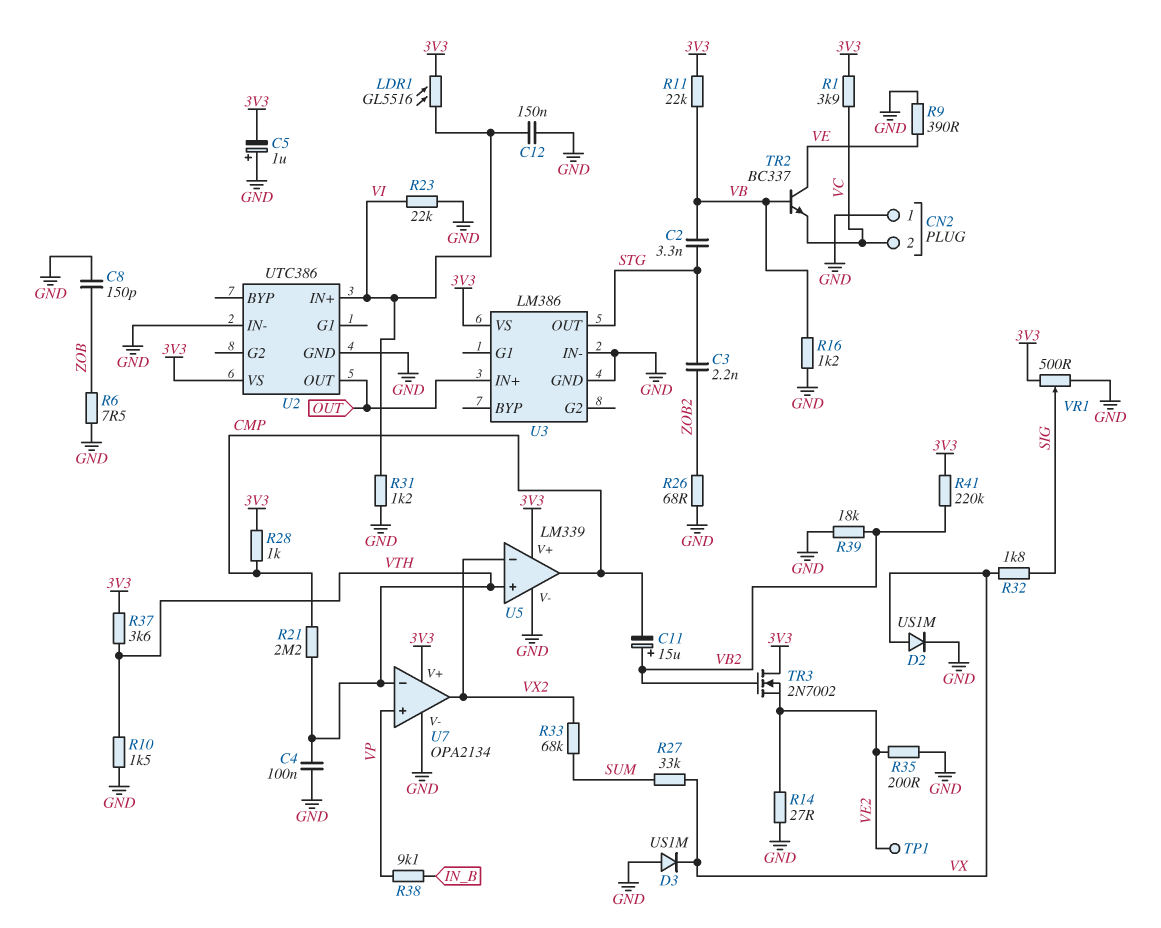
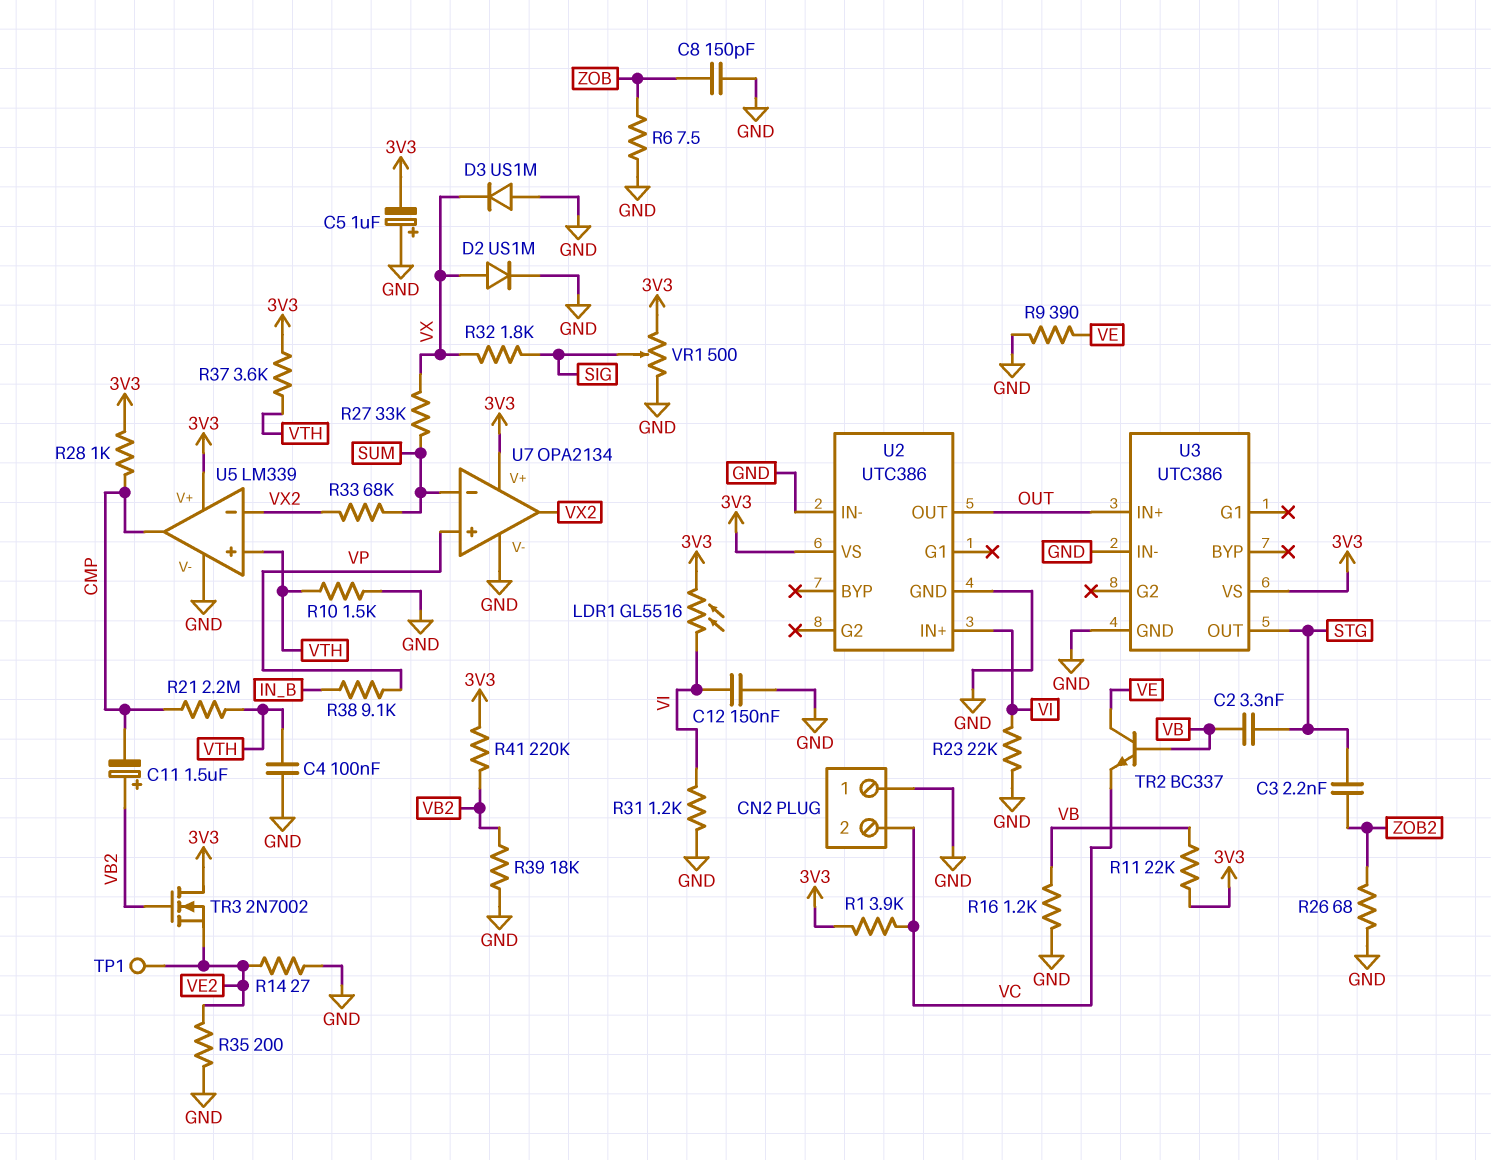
C11: 15uF (plus VB2, minus CMP) -> 1.5uF (plus VB2, minus CMP)
U3: LM386 -> UTC386
U7 pin in-: VTH -> SUM

